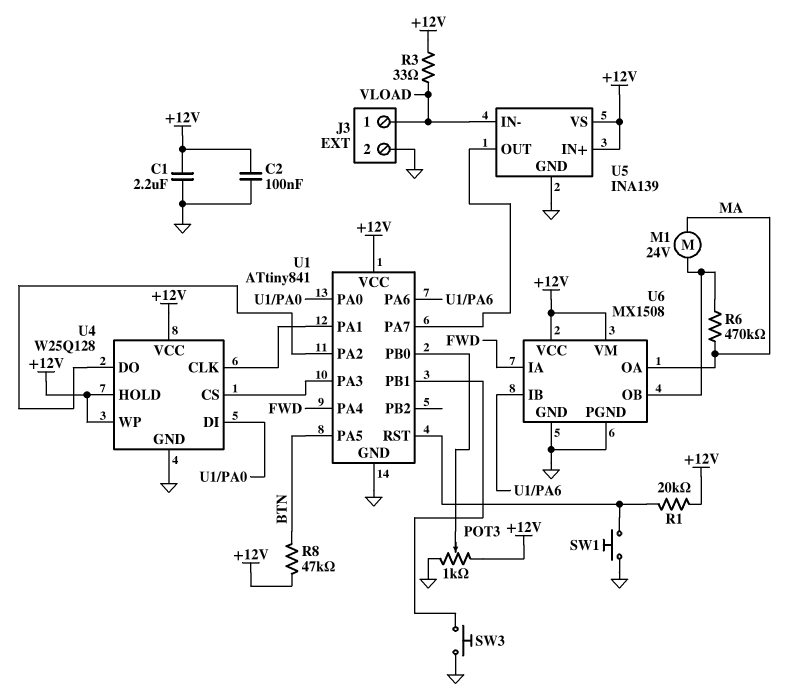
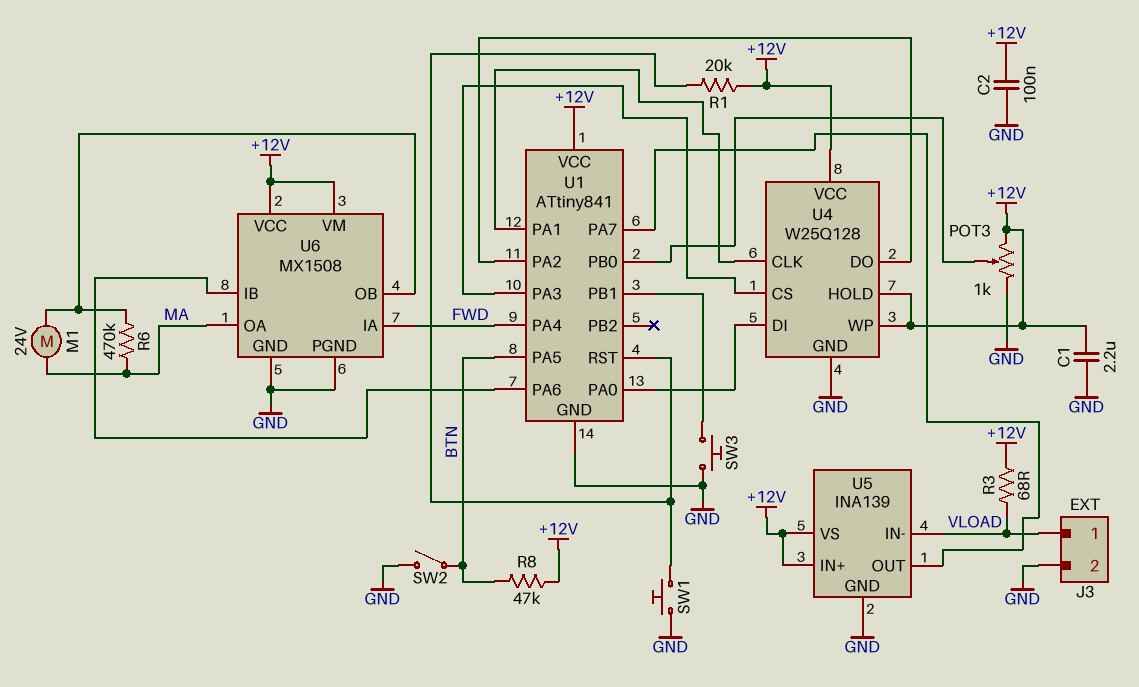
R3: 33 (+12V, VLOAD) -> 68 (+12V, VLOAD)
SW2: none -> switch (BTN, GND)

